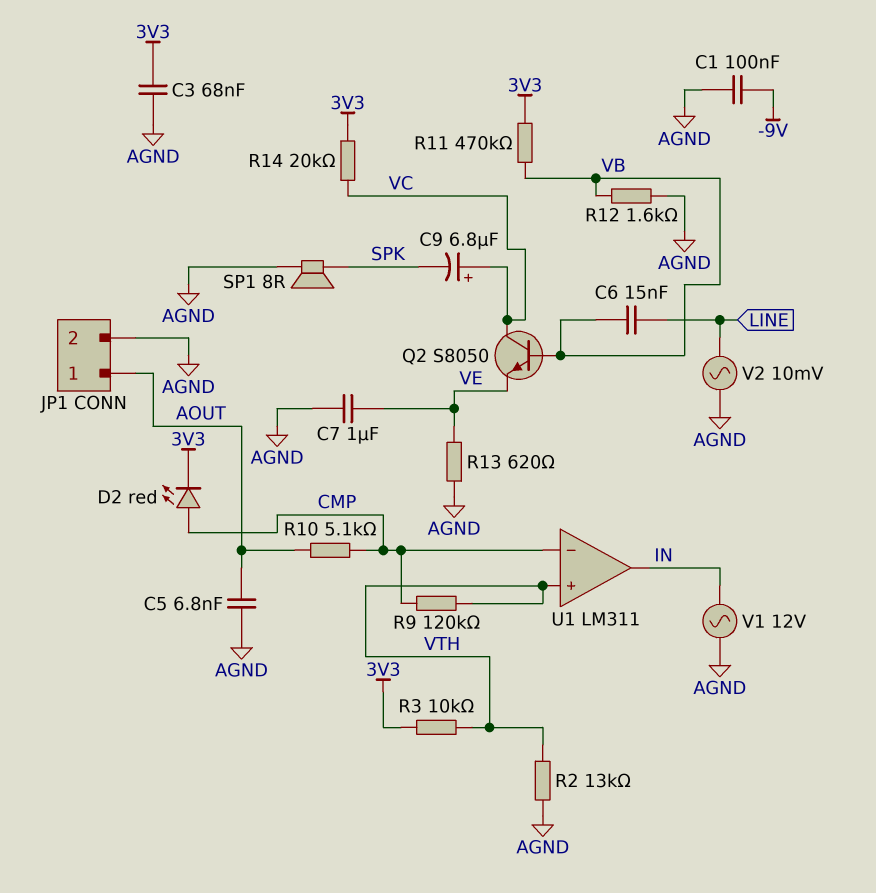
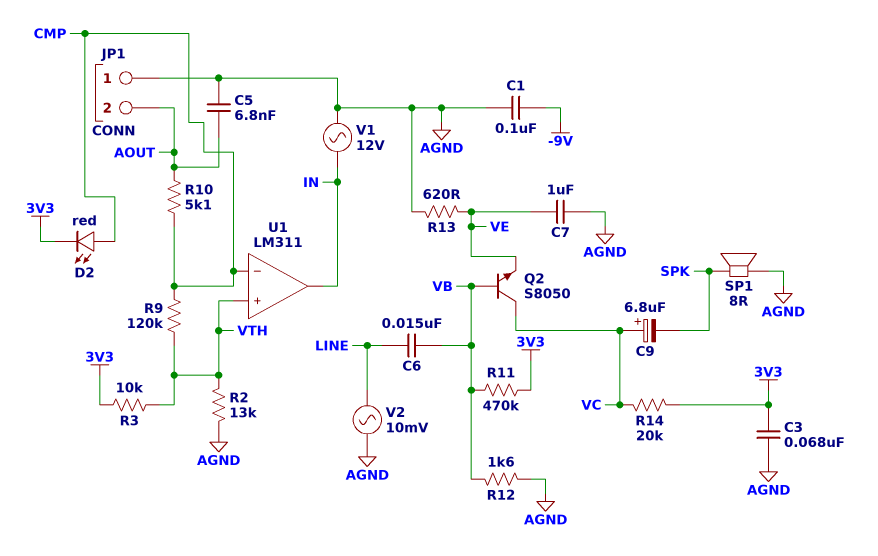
JP1 pin 1: AOUT -> AGND
JP1 pin 2: AGND -> AOUT

